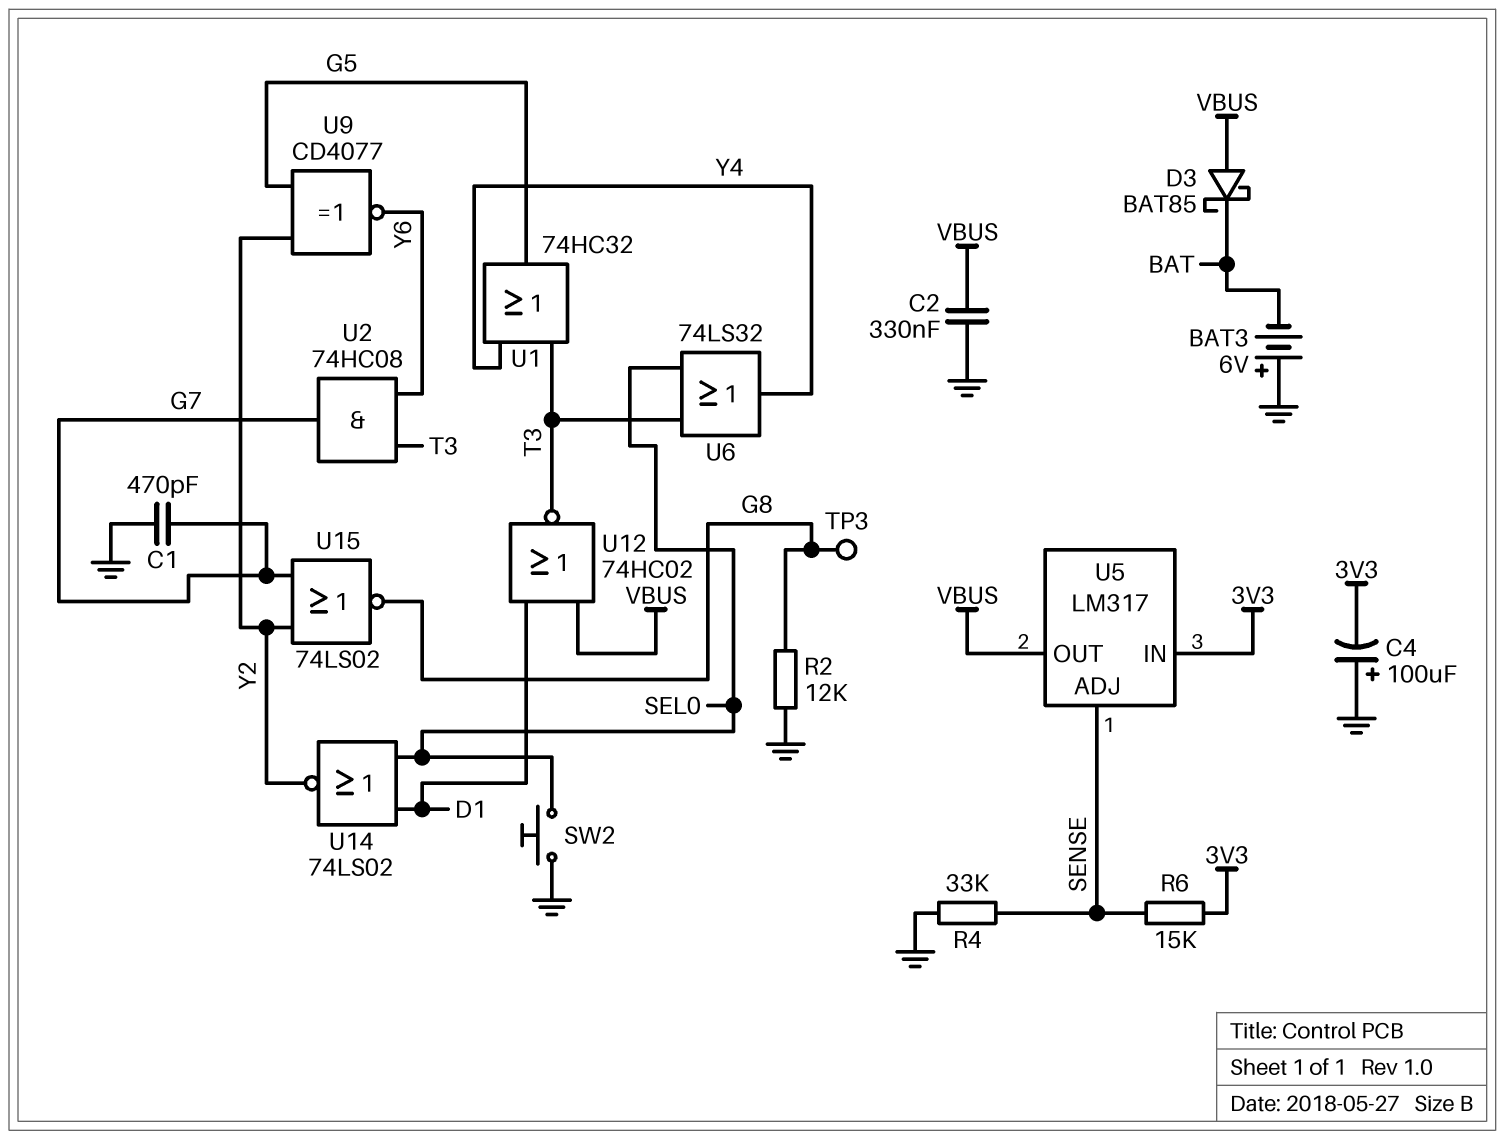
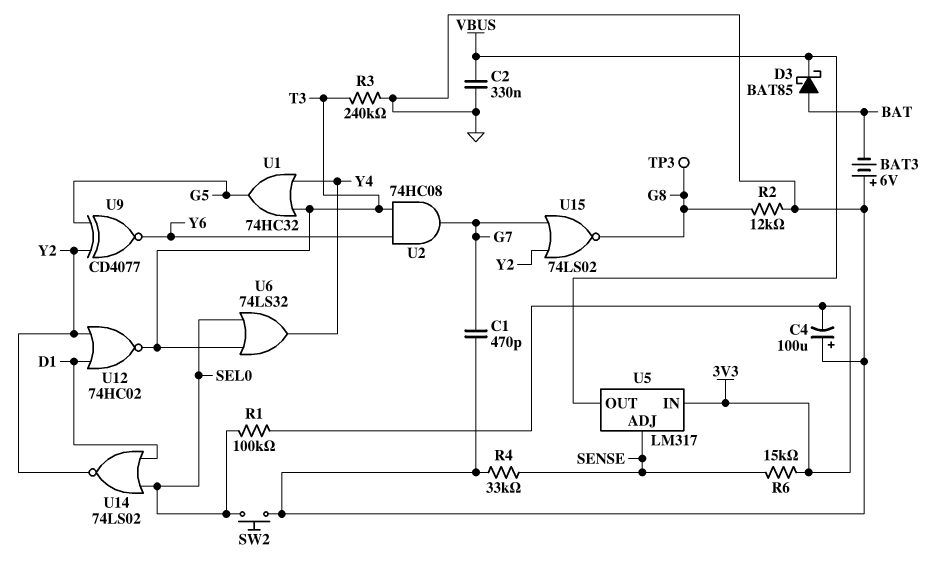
D3: schottky BAT85 (A VBUS, K BAT) -> schottky BAT85 (A BAT, K VBUS)
R1: none -> 100k (3V3, SEL0)
R3: none -> 240k (GND, T3)
U12: NOR 74HC02 (in D1, in VBUS, out T3) -> NOR 74HC02 (in D1, in Y2, out T3)

